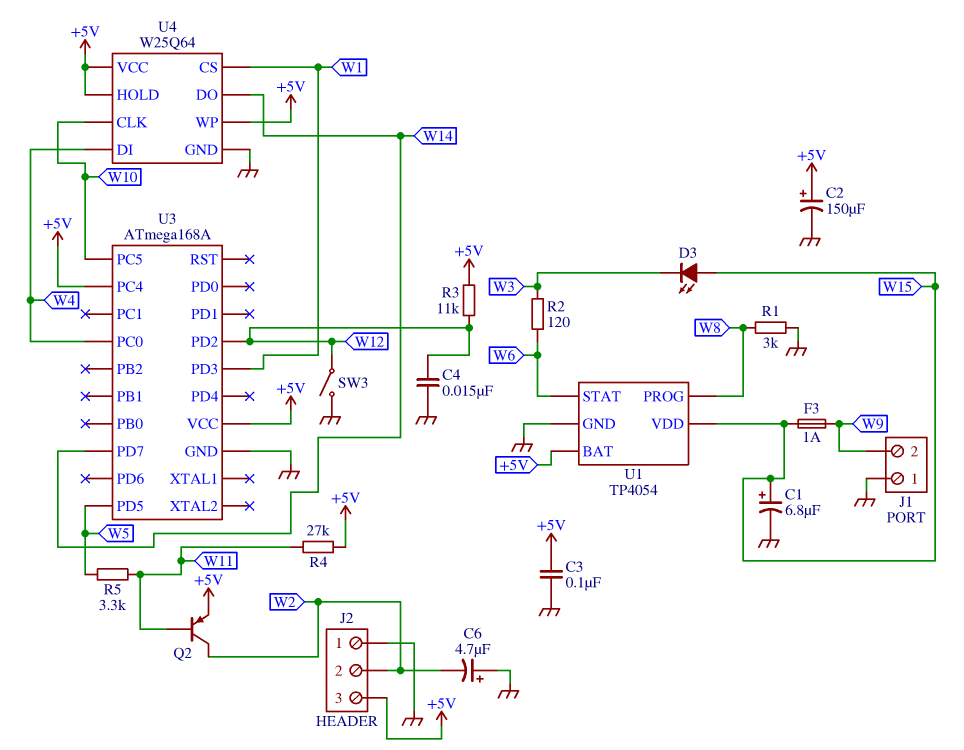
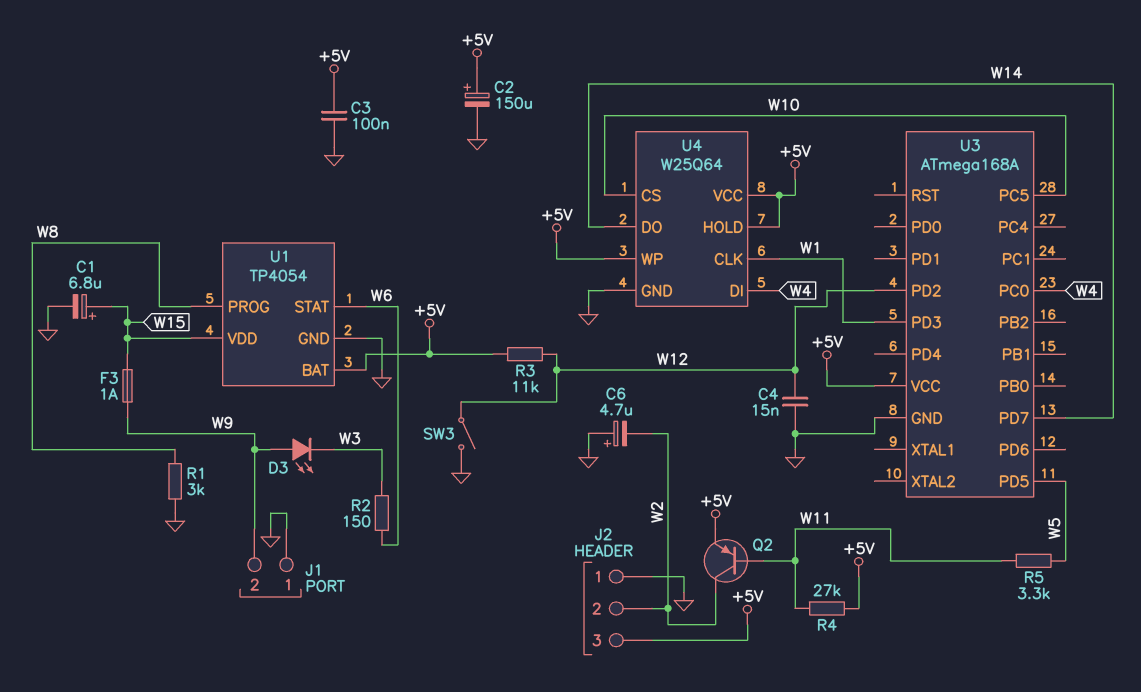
D3: LED (A W15, K W3) -> LED (A W9, K W3)
R2: 120 (W3, W6) -> 150 (W3, W6)
U3 pin PC4: +5V -> none
U4 pin CLK: W10 -> W1
U4 pin CS: W1 -> W10

